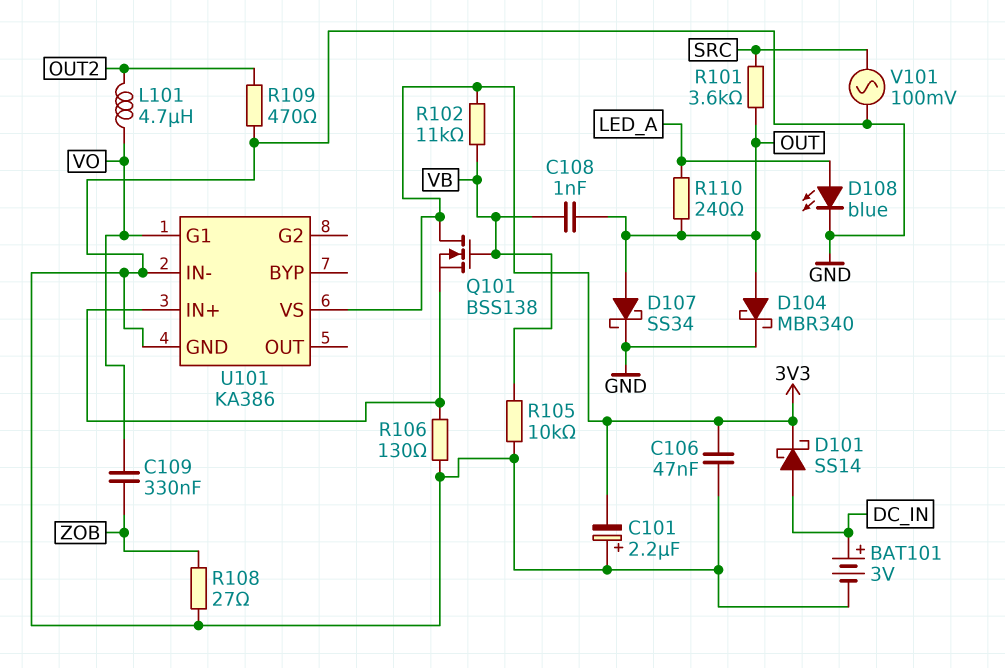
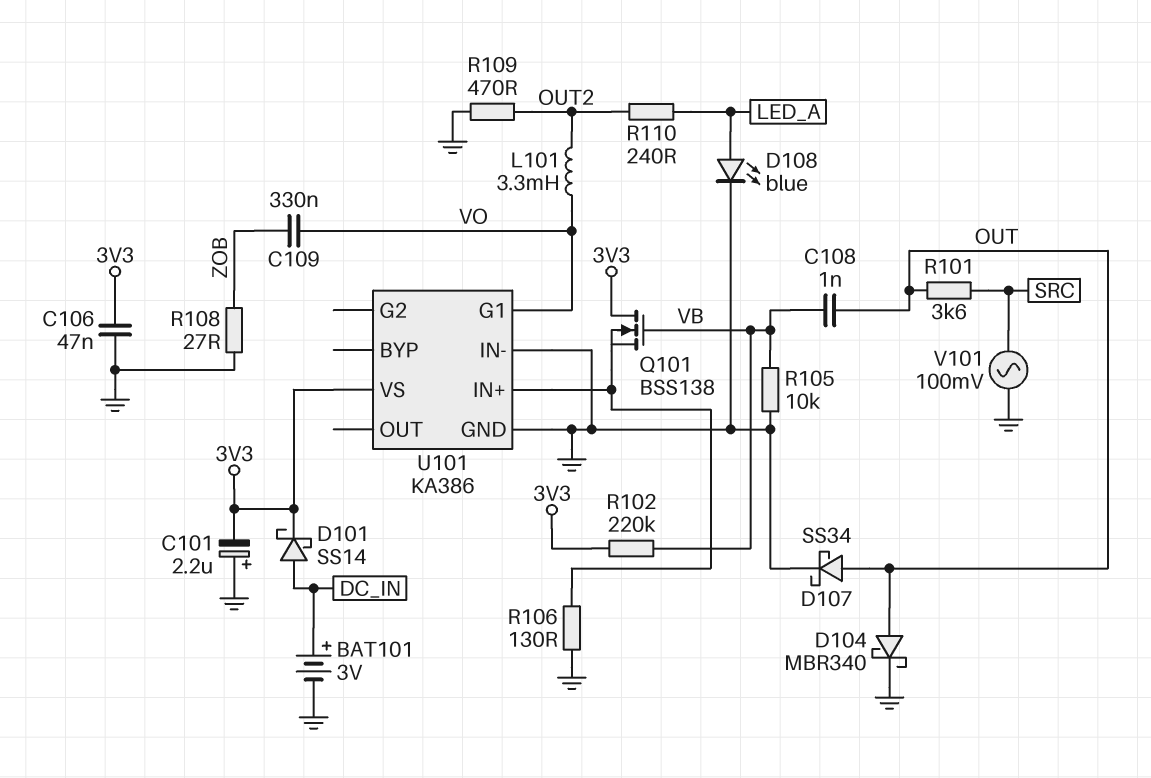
L101: 4.7uH (OUT2, VO) -> 3.3mH (OUT2, VO)
R102: 11k (3V3, VB) -> 220k (3V3, VB)
R110: 240 (LED_A, OUT) -> 240 (LED_A, OUT2)

